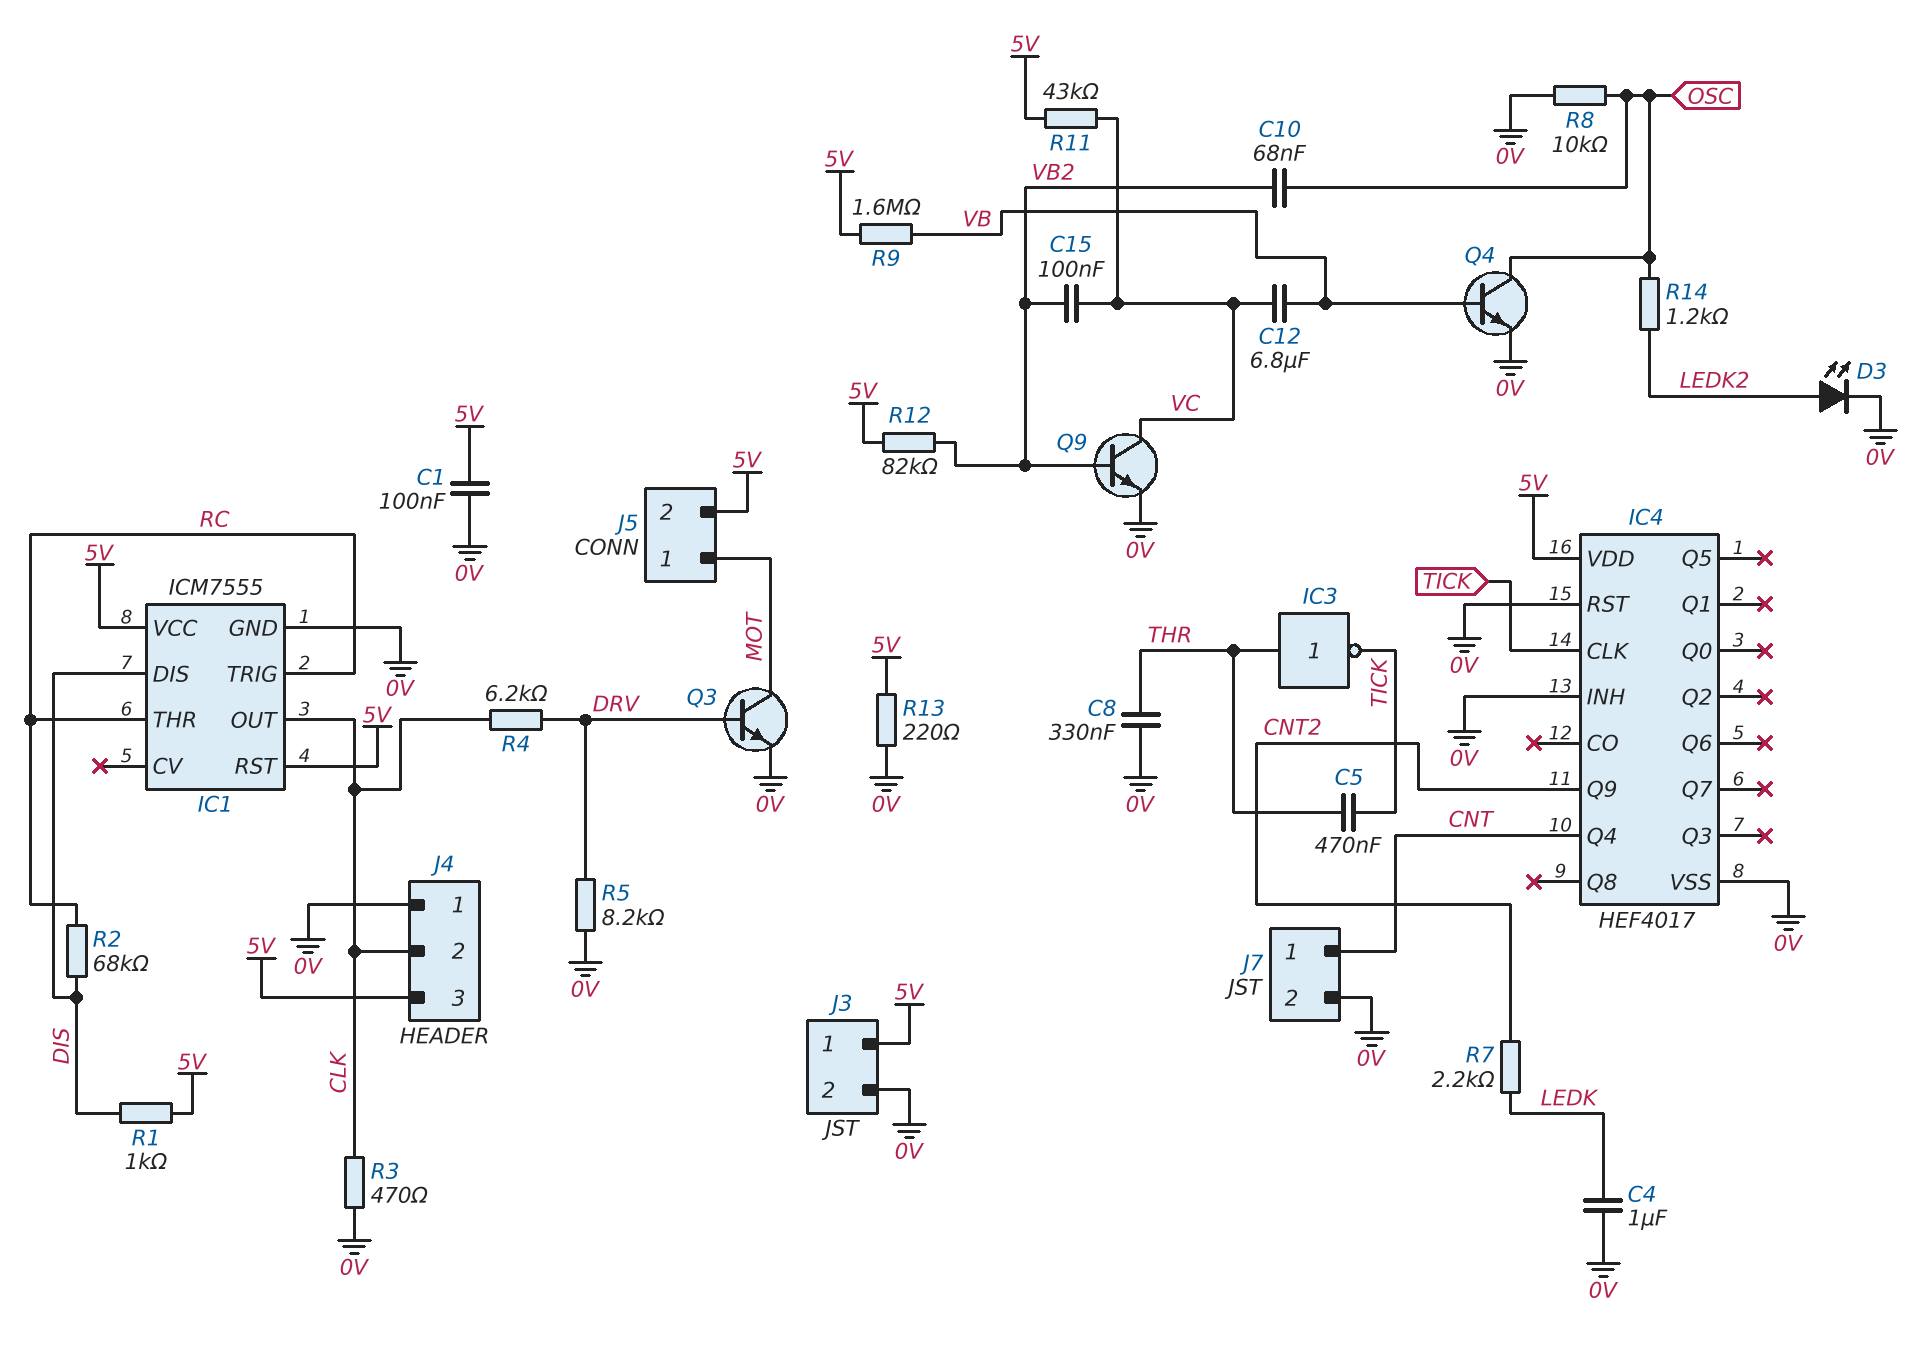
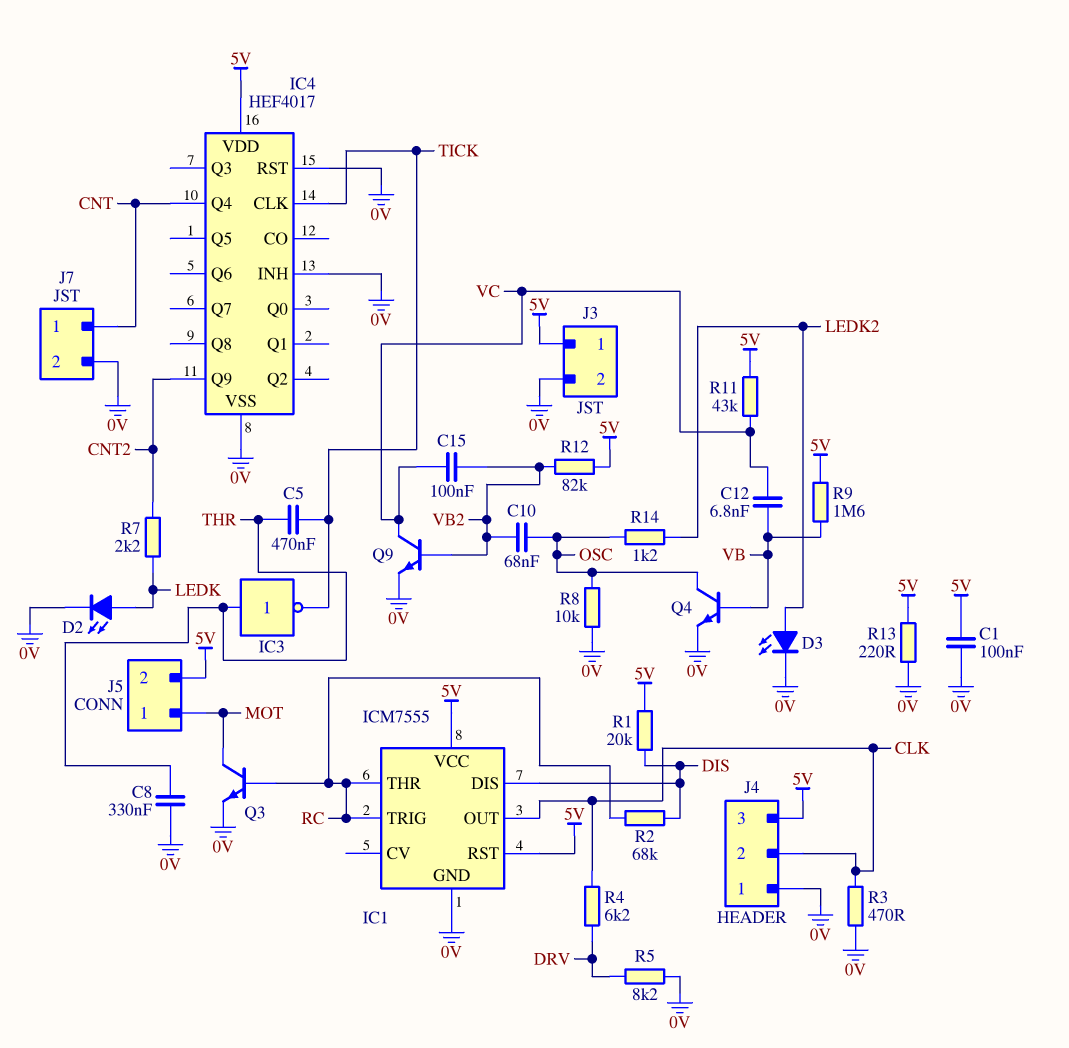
C4: 1uF (0V, LEDK) -> none
C12: 6.8uF (VB, VC) -> 6.8nF (VB, VC)
D2: none -> LED (A LEDK, K 0V)
Q3: NPN (B DRV, C MOT, E 0V) -> NPN (B RC, C MOT, E 0V)
R1: 1k (5V, DIS) -> 20k (5V, DIS)

